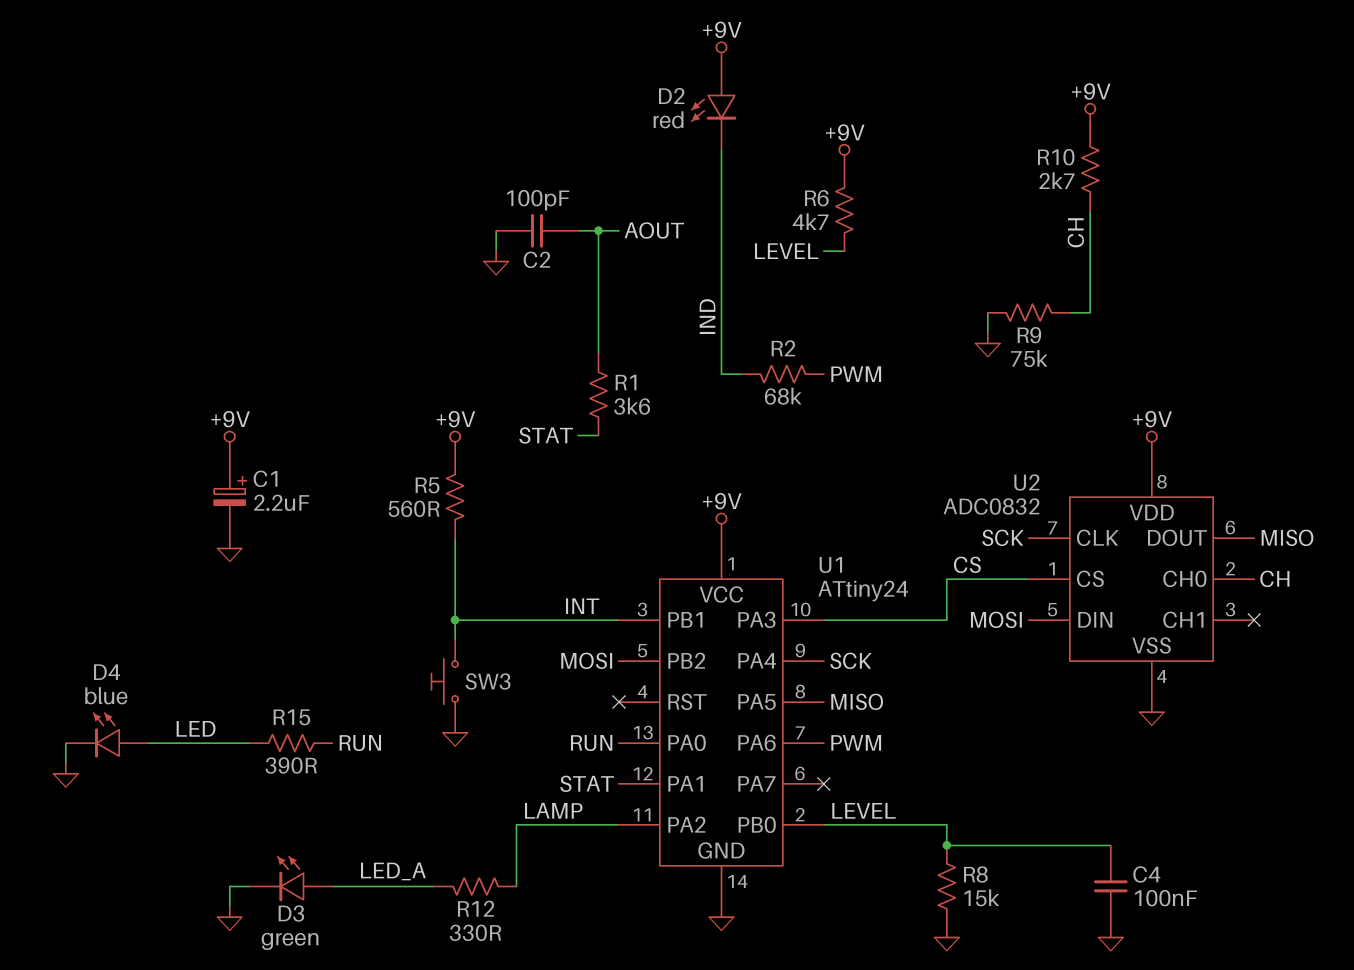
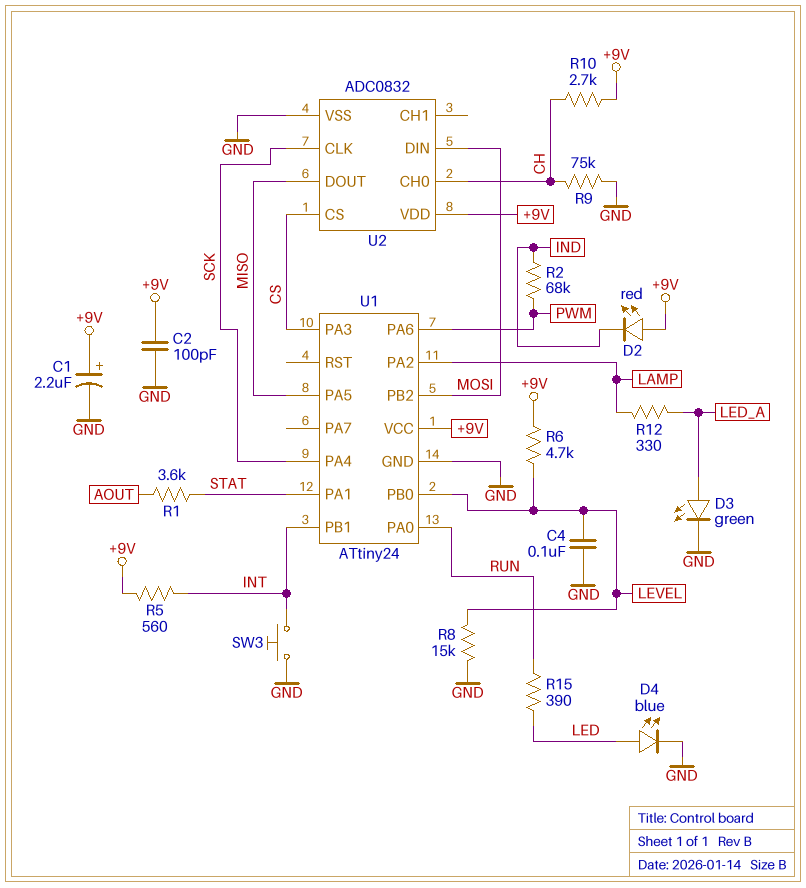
C2: 100pF (AOUT, GND) -> 100pF (+9V, GND)

